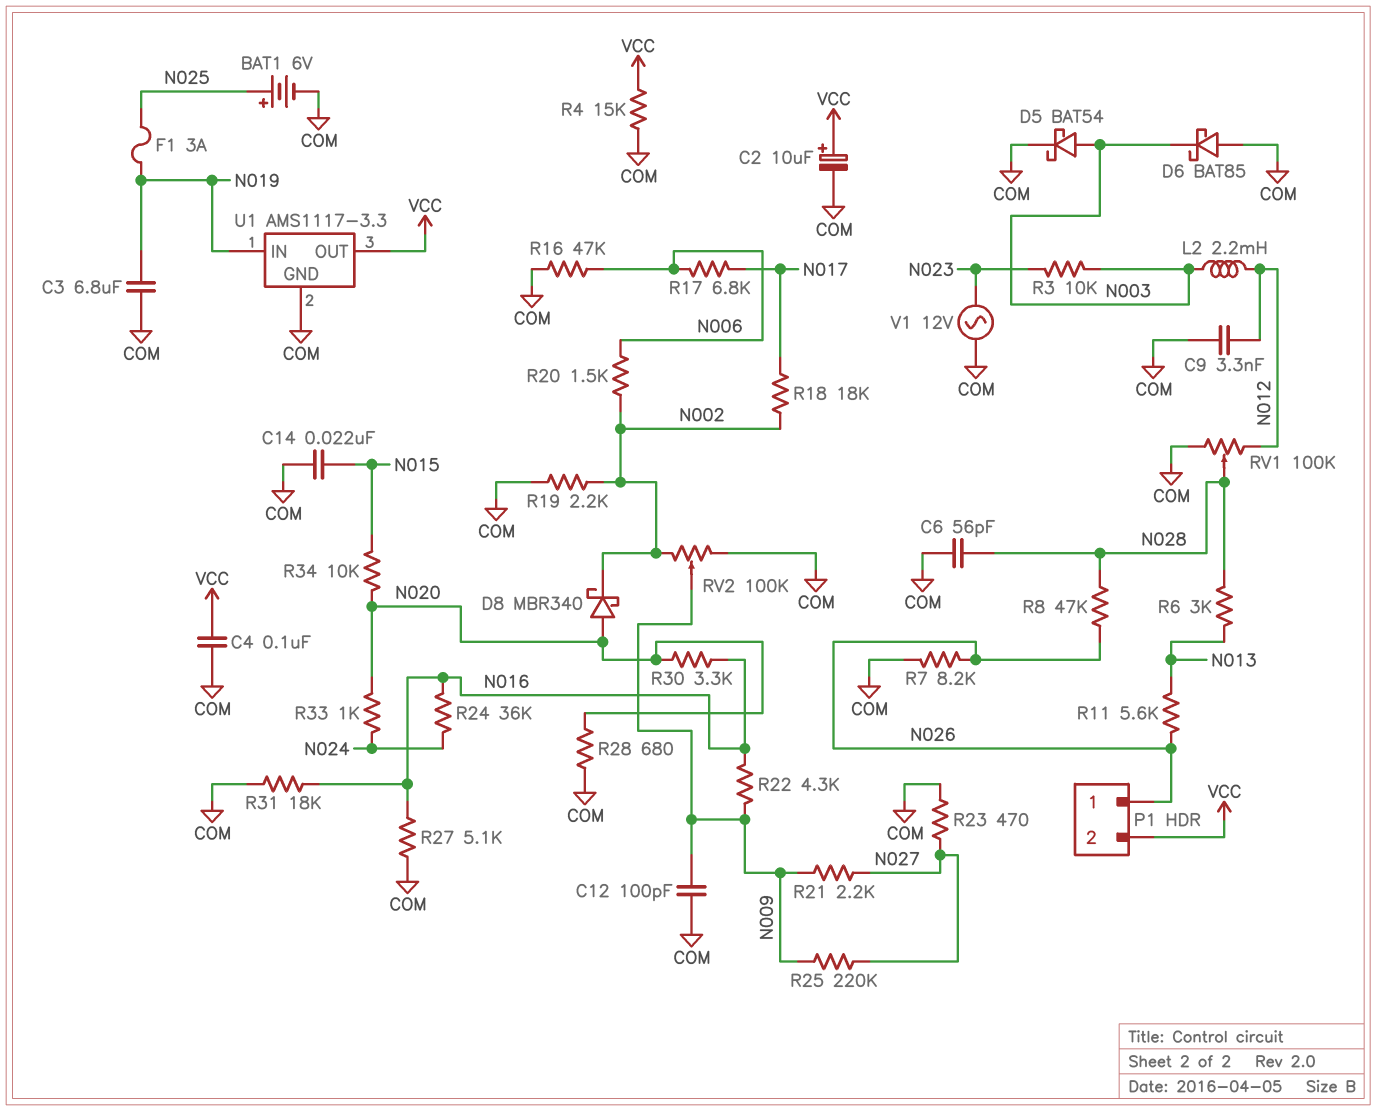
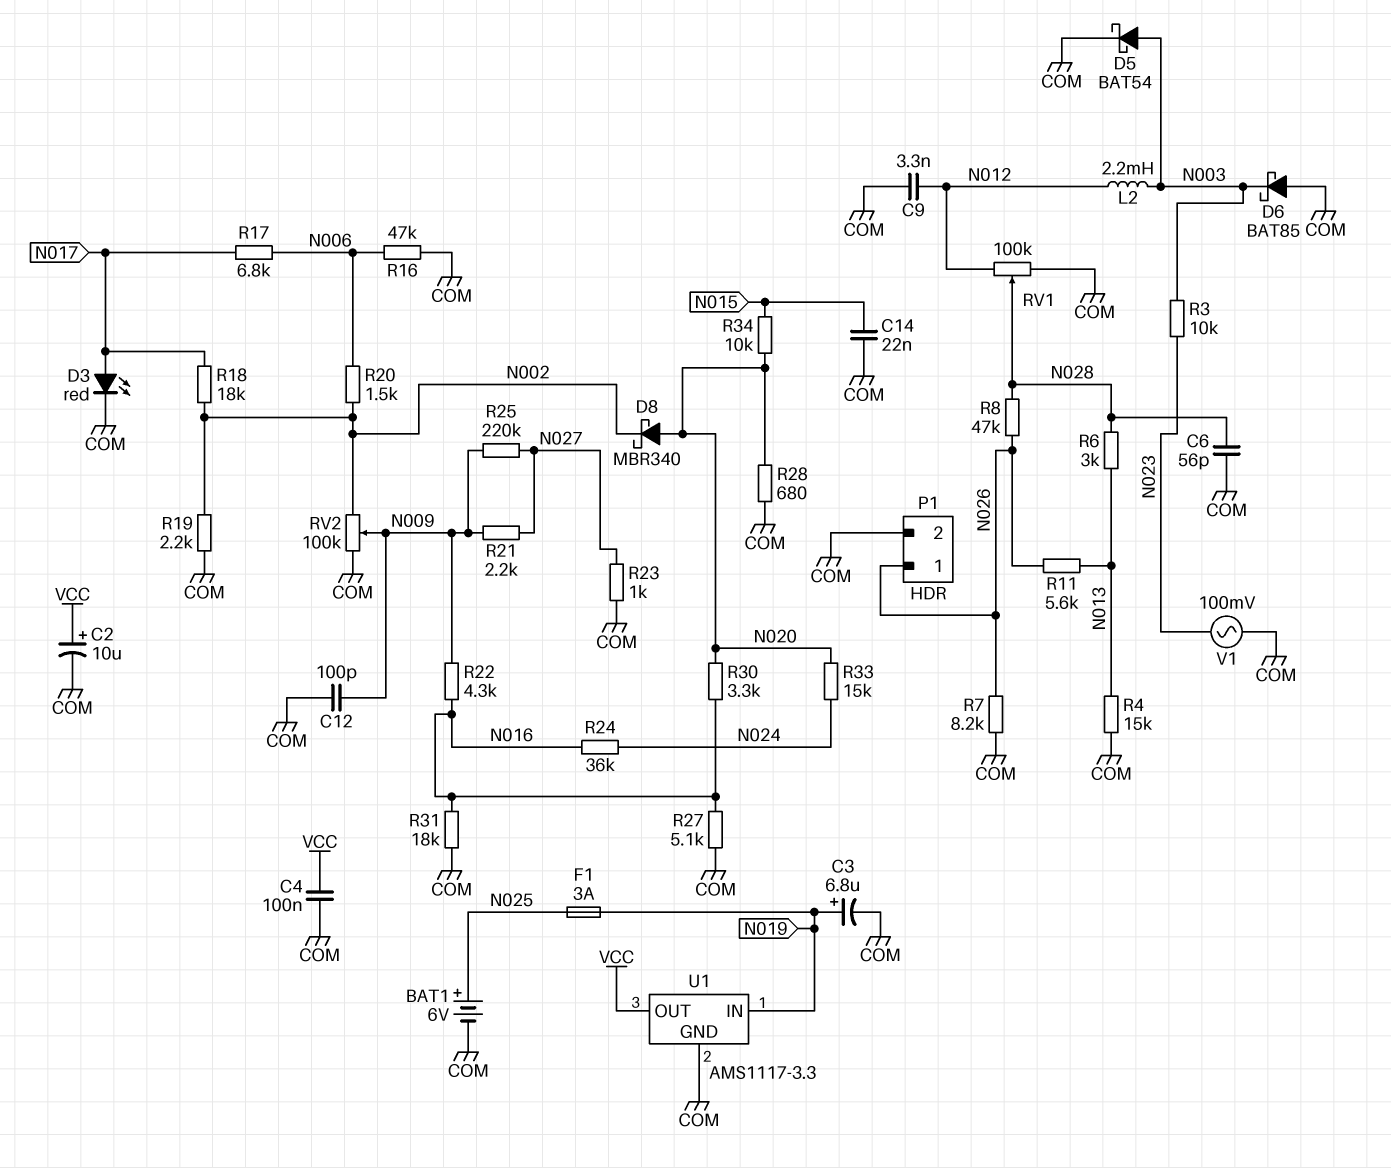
C3: 6.8uF (COM, N019) -> 6.8uF (plus N019, minus COM)
D3: none -> LED red (A N017, K COM)
P1 pin 2: VCC -> COM
R4: 15k (COM, VCC) -> 15k (COM, N013)
R23: 470 (COM, N027) -> 1k (COM, N027)
R33: 1k (N020, N024) -> 15k (N020, N024)
V1: AC 12V (COM, N023) -> AC 100mV (COM, N023)

